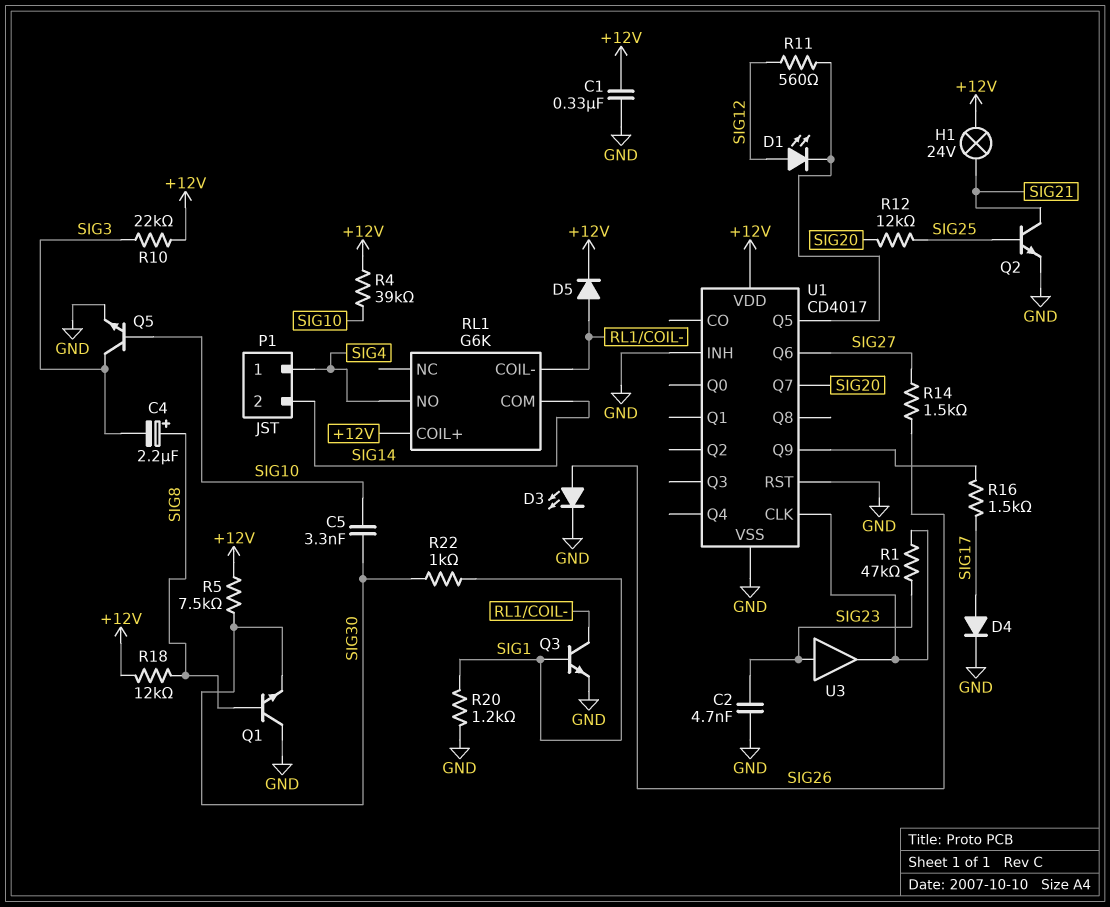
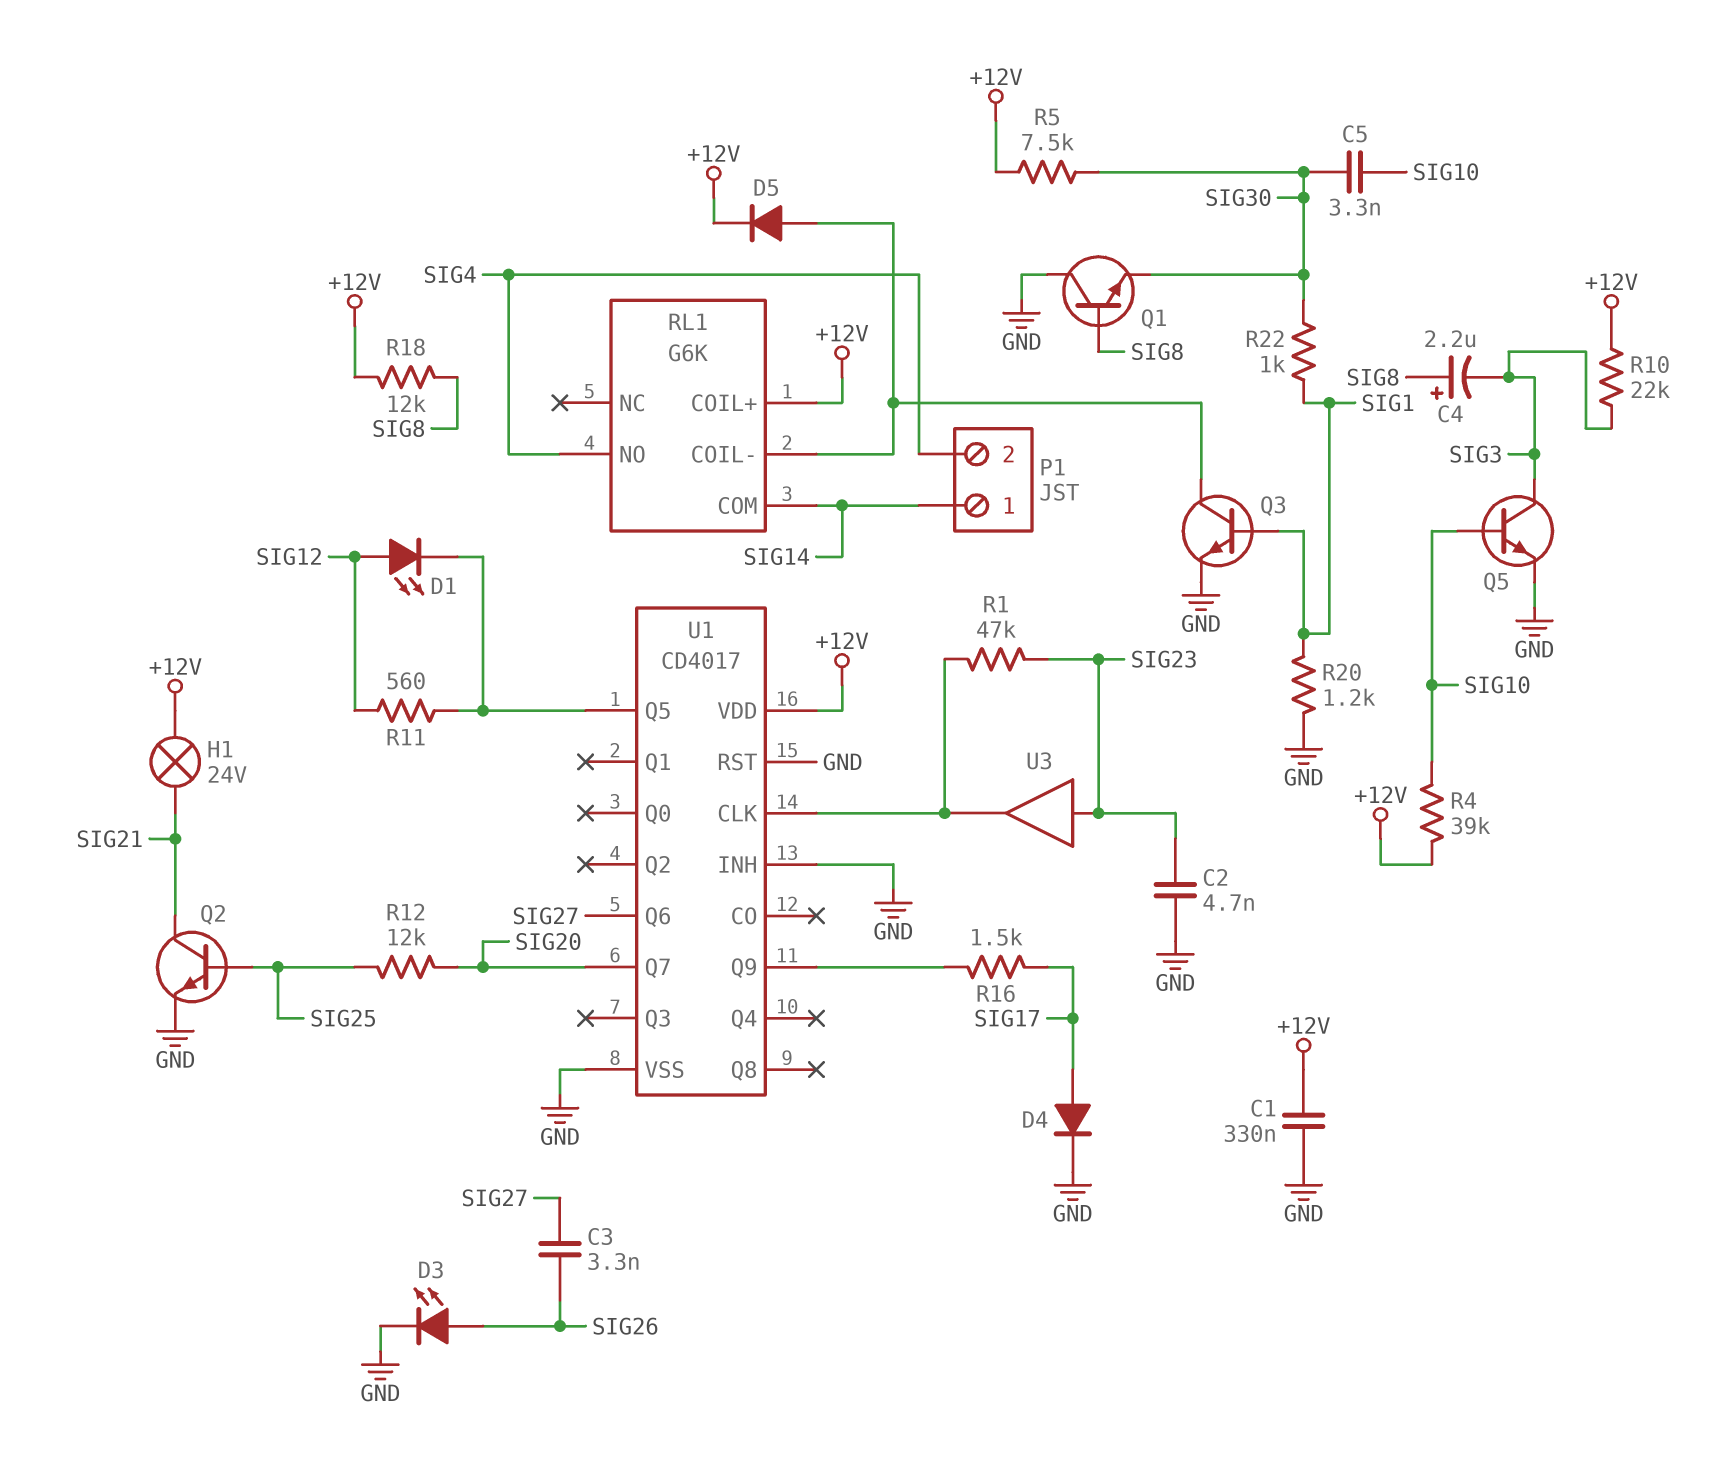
C3: none -> 3.3nF (SIG26, SIG27)
P1 pin 1: SIG4 -> SIG14
P1 pin 2: SIG14 -> SIG4
R14: 1.5k (SIG26, SIG27) -> none

